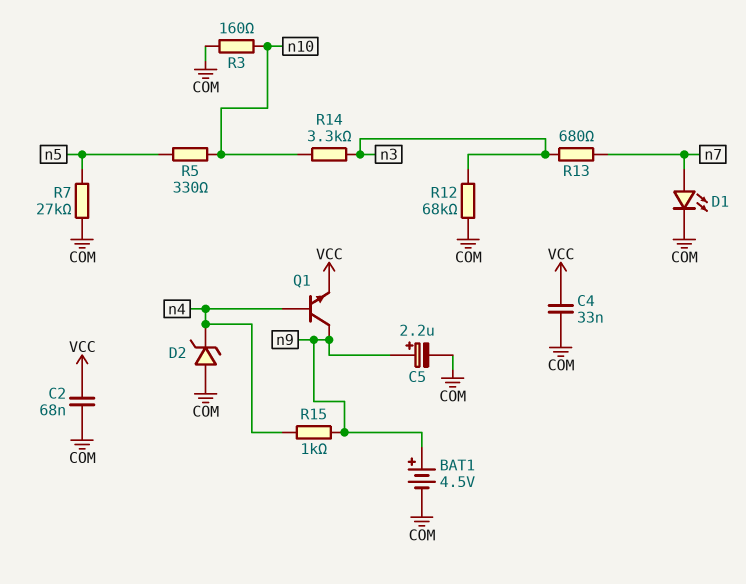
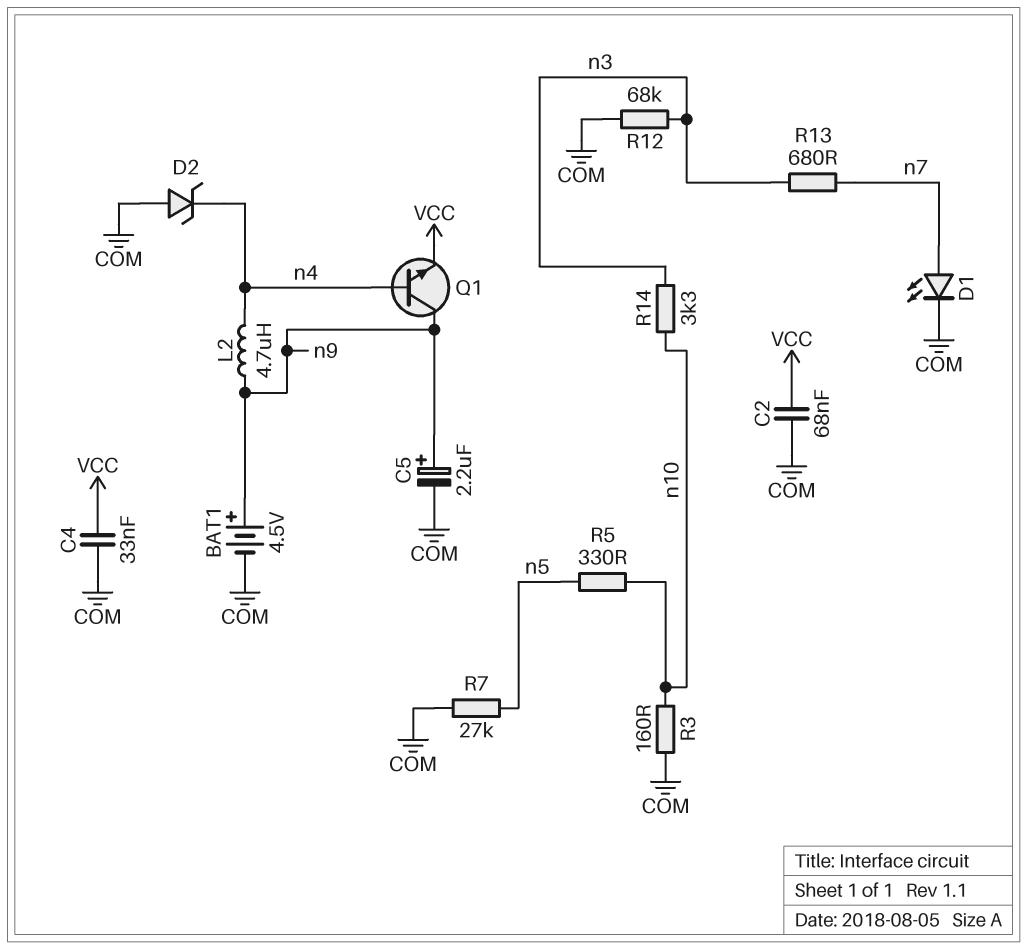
L2: none -> 4.7uH (n4, n9)
R15: 1k (n4, n9) -> none

